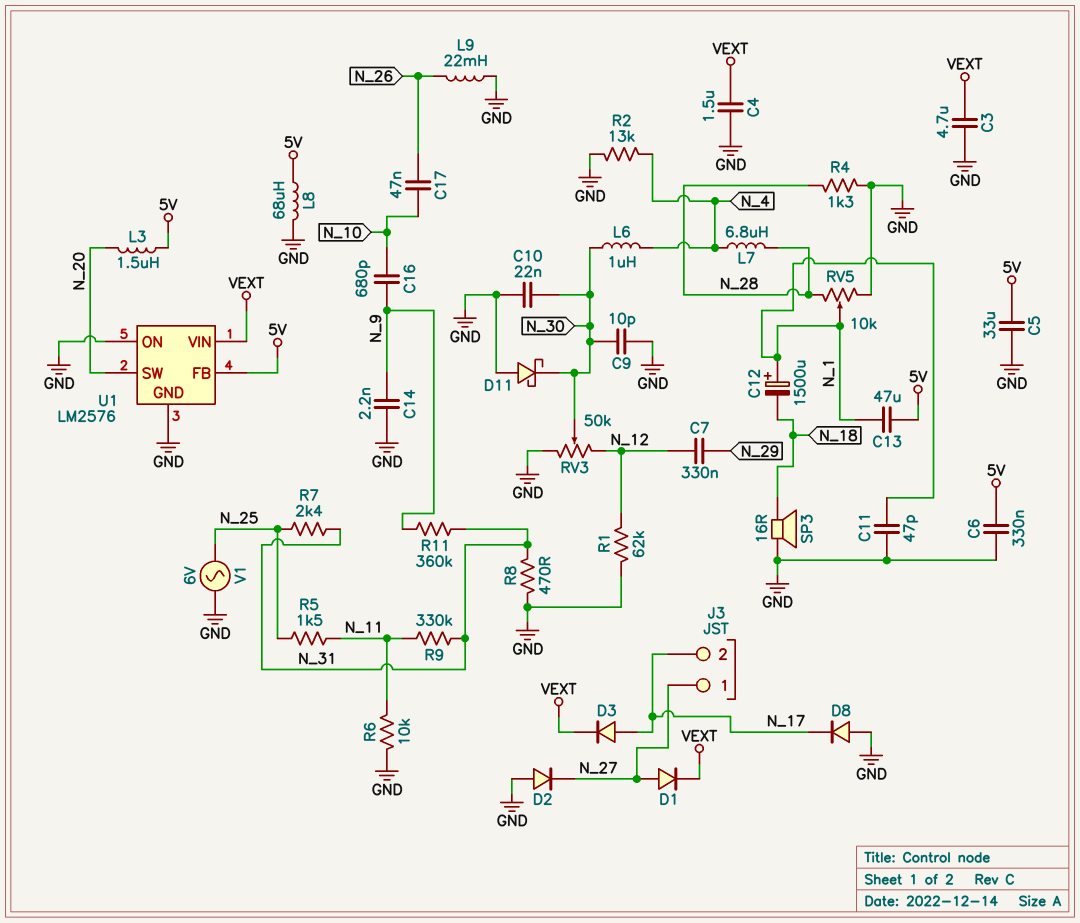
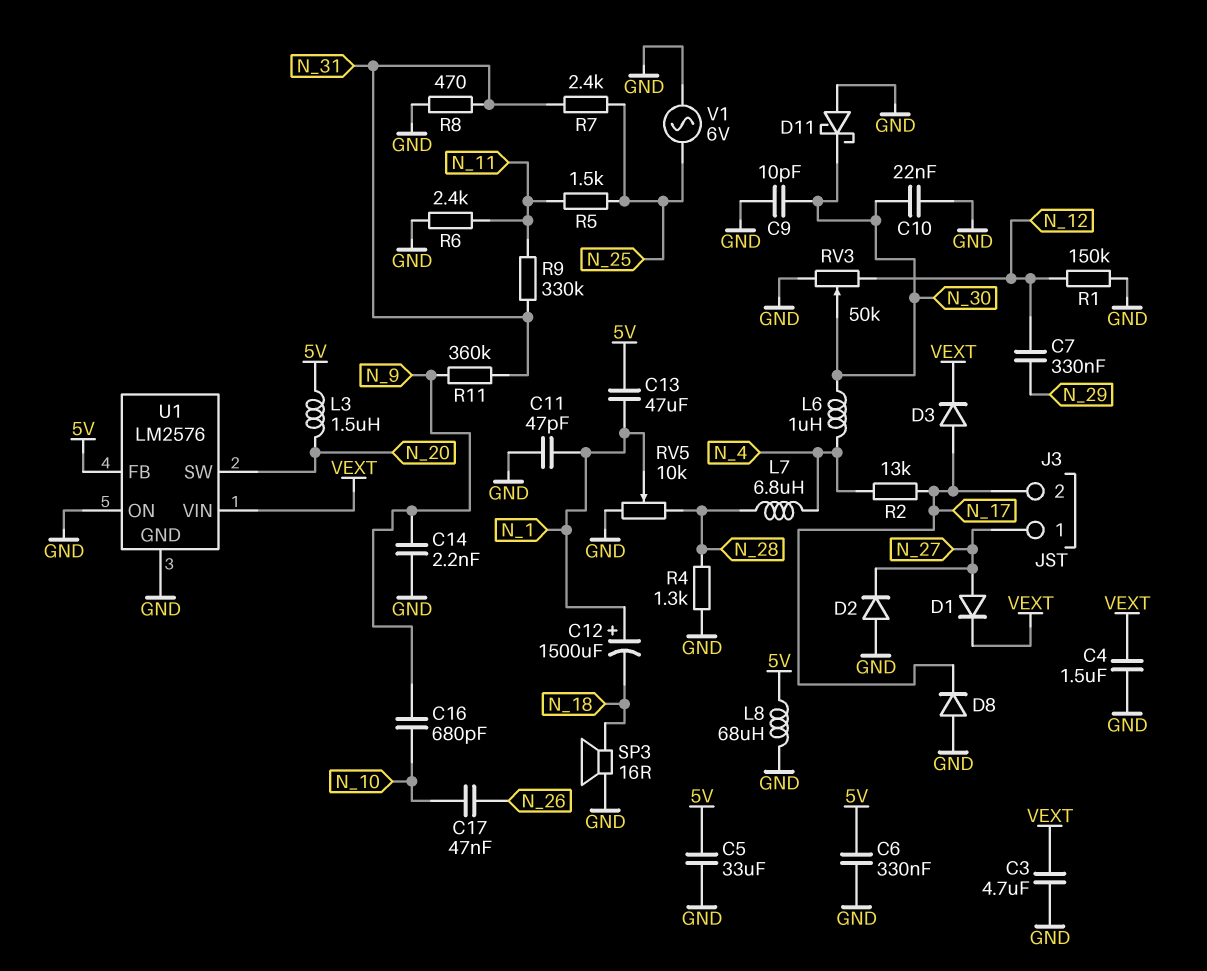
L9: 22mH (GND, N_26) -> none
R1: 62k (GND, N_12) -> 150k (GND, N_12)
R2: 13k (GND, N_4) -> 13k (N_4, N_17)
R6: 10k (GND, N_11) -> 2.4k (GND, N_11)

